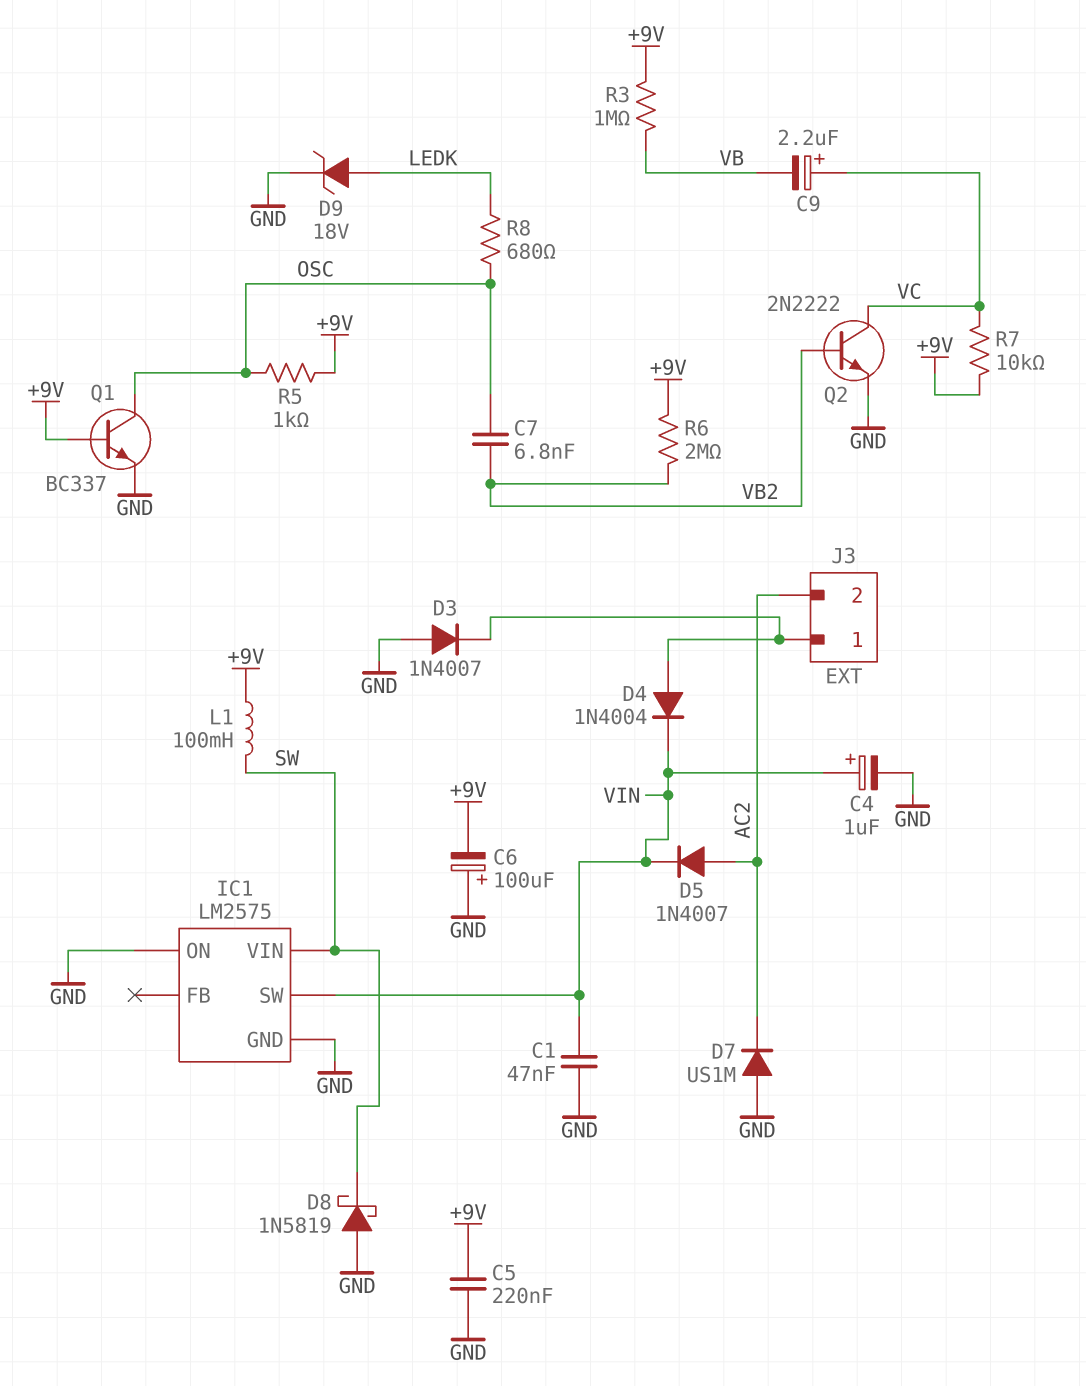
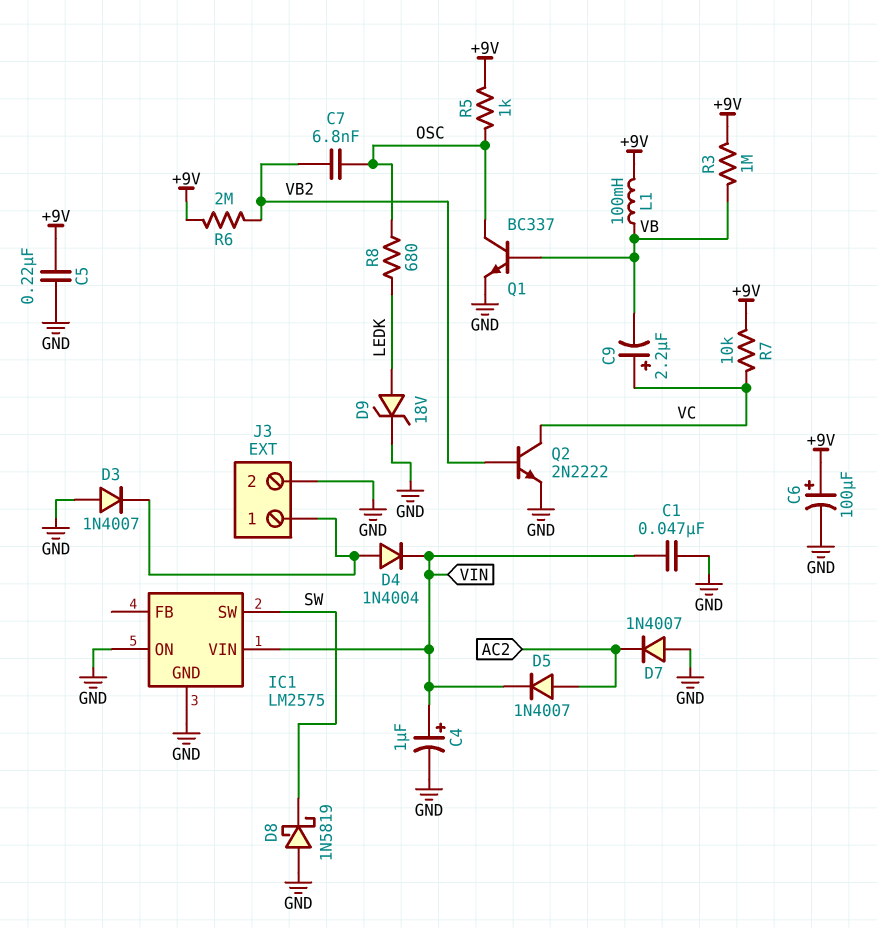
C6: 100uF (plus GND, minus +9V) -> 100uF (plus +9V, minus GND)
D7: diode US1M (A GND, K AC2) -> diode 1N4007 (A GND, K AC2)
IC1 pin SW: VIN -> SW
IC1 pin VIN: SW -> VIN
J3 pin 2: AC2 -> GND
L1: 100mH (+9V, SW) -> 100mH (+9V, VB)
Q1: NPN BC337 (B +9V, C OSC, E GND) -> NPN BC337 (B VB, C OSC, E GND)

